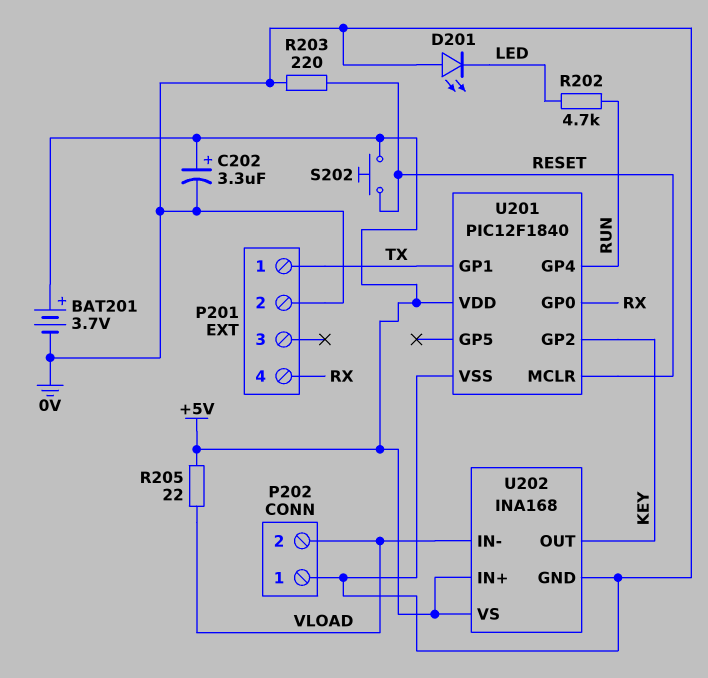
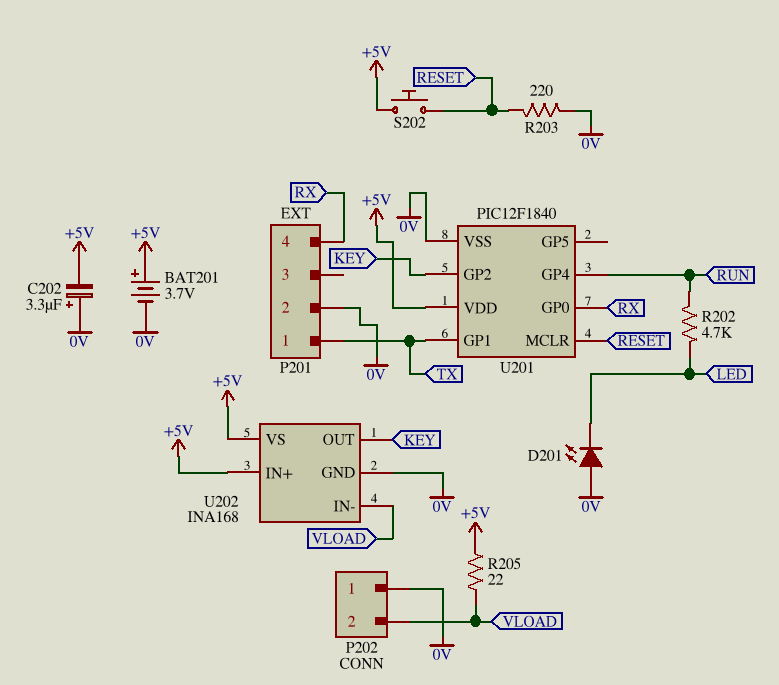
C202: 3.3uF (plus +5V, minus 0V) -> 3.3uF (plus 0V, minus +5V)

